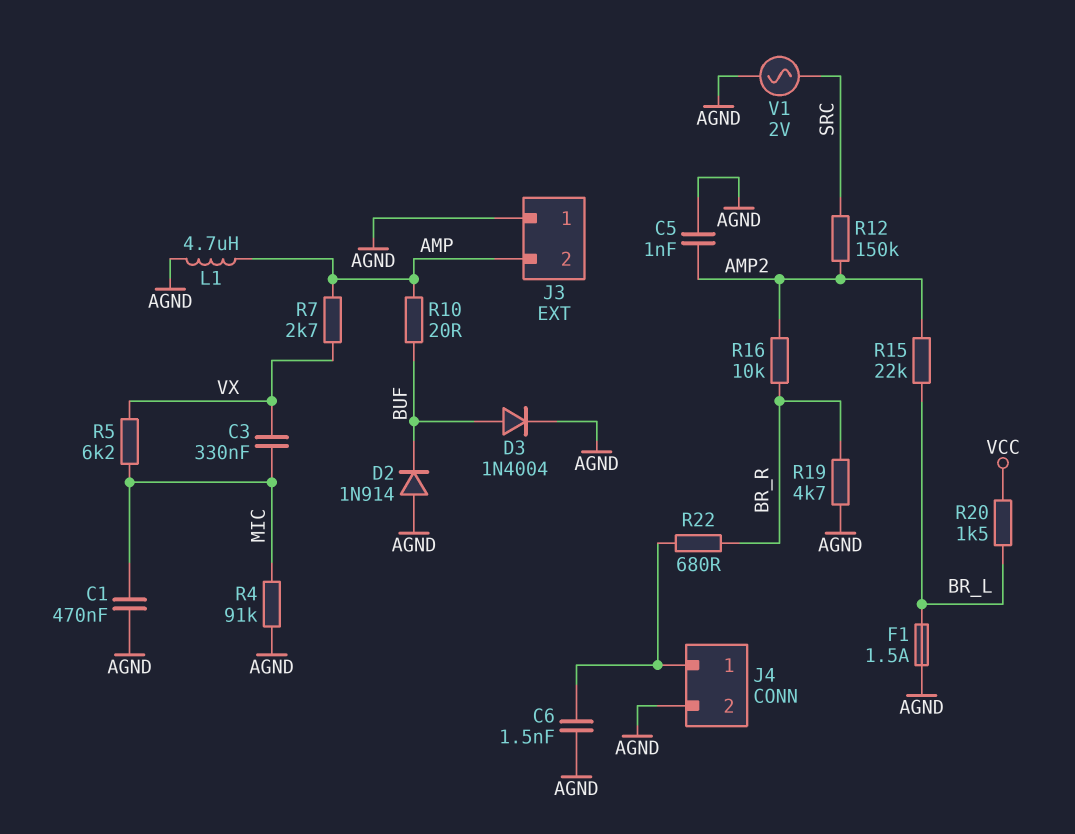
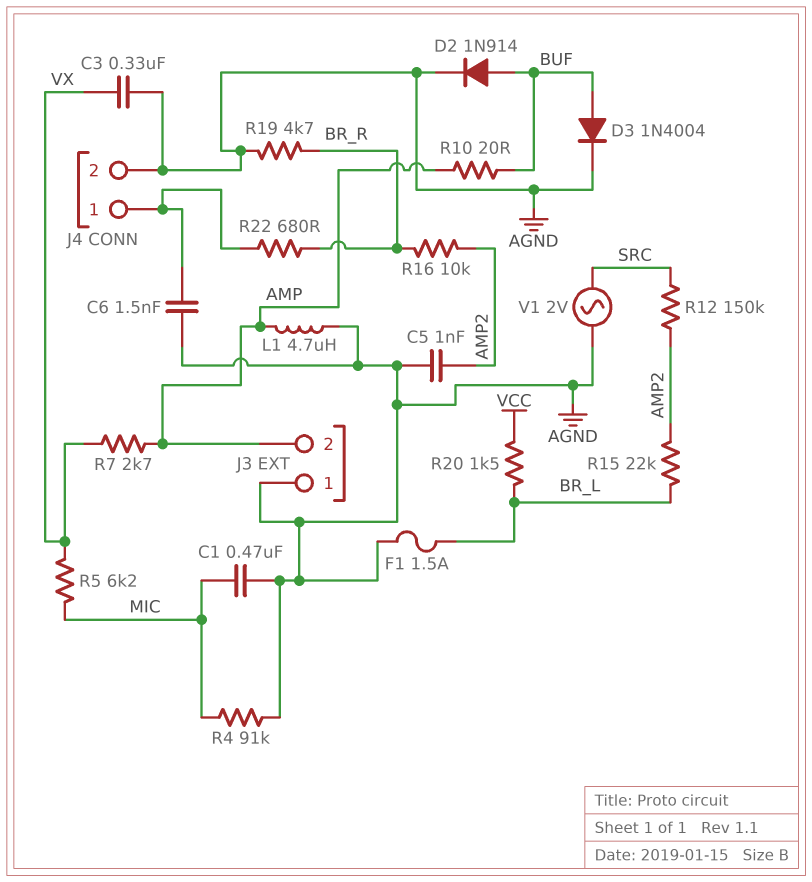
C3: 330nF (MIC, VX) -> 330nF (AGND, VX)
D2: diode 1N914 (A AGND, K BUF) -> diode 1N914 (A BUF, K AGND)

